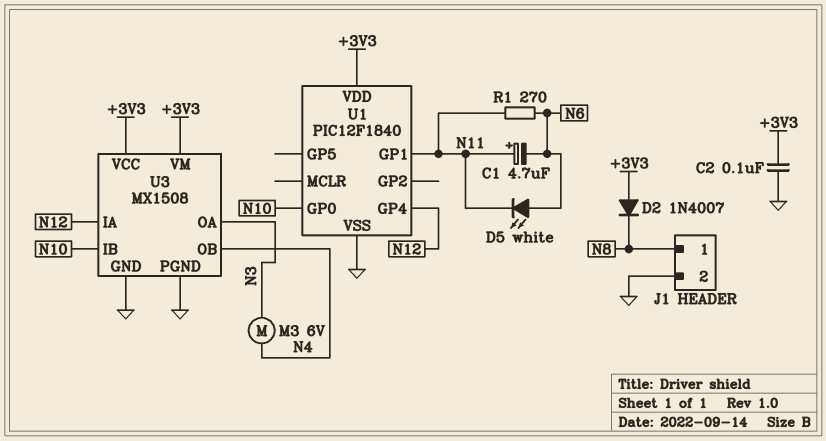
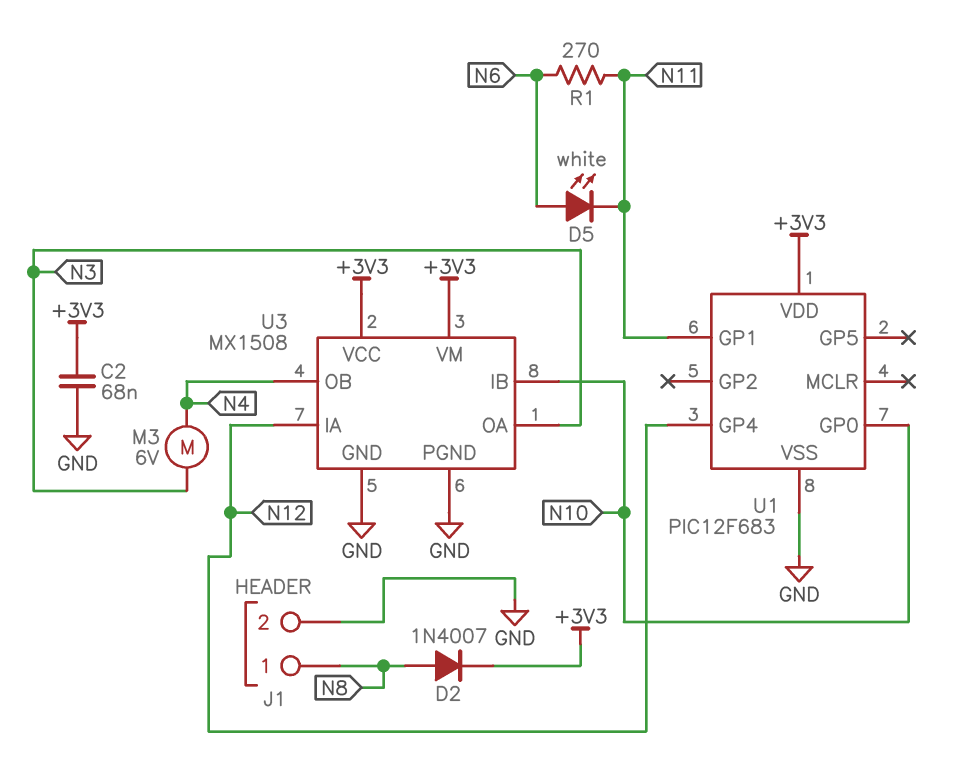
C1: 4.7uF (plus N11, minus N6) -> none
C2: 100nF (+3V3, GND) -> 68nF (+3V3, GND)
D2: diode 1N4007 (A +3V3, K N8) -> diode 1N4007 (A N8, K +3V3)
U1: PIC12F1840 -> PIC12F683

